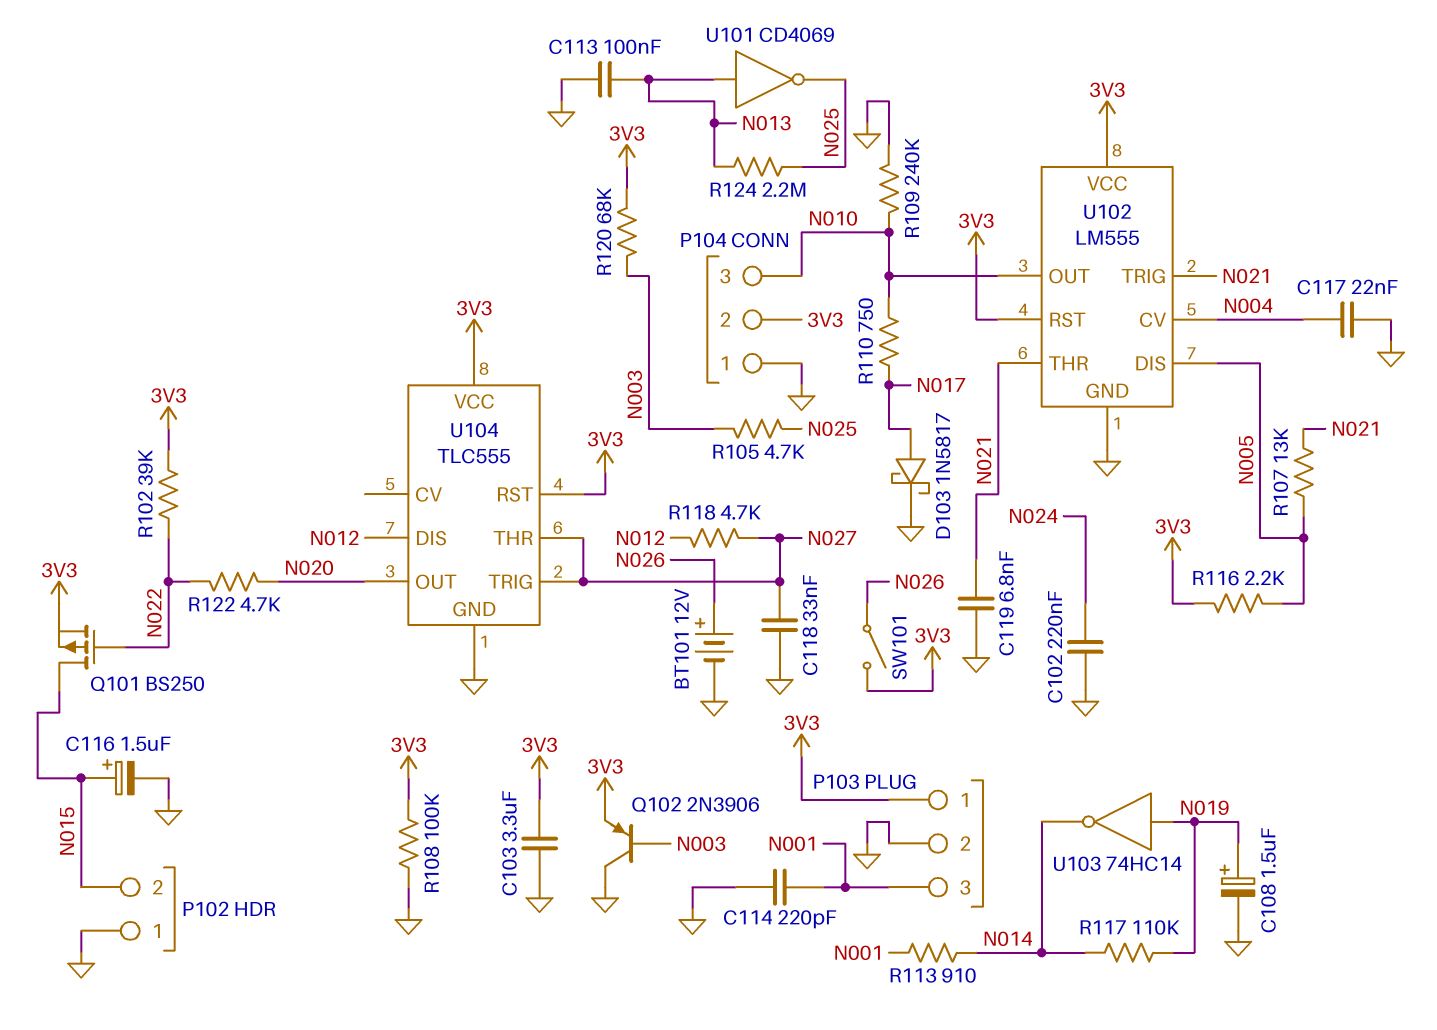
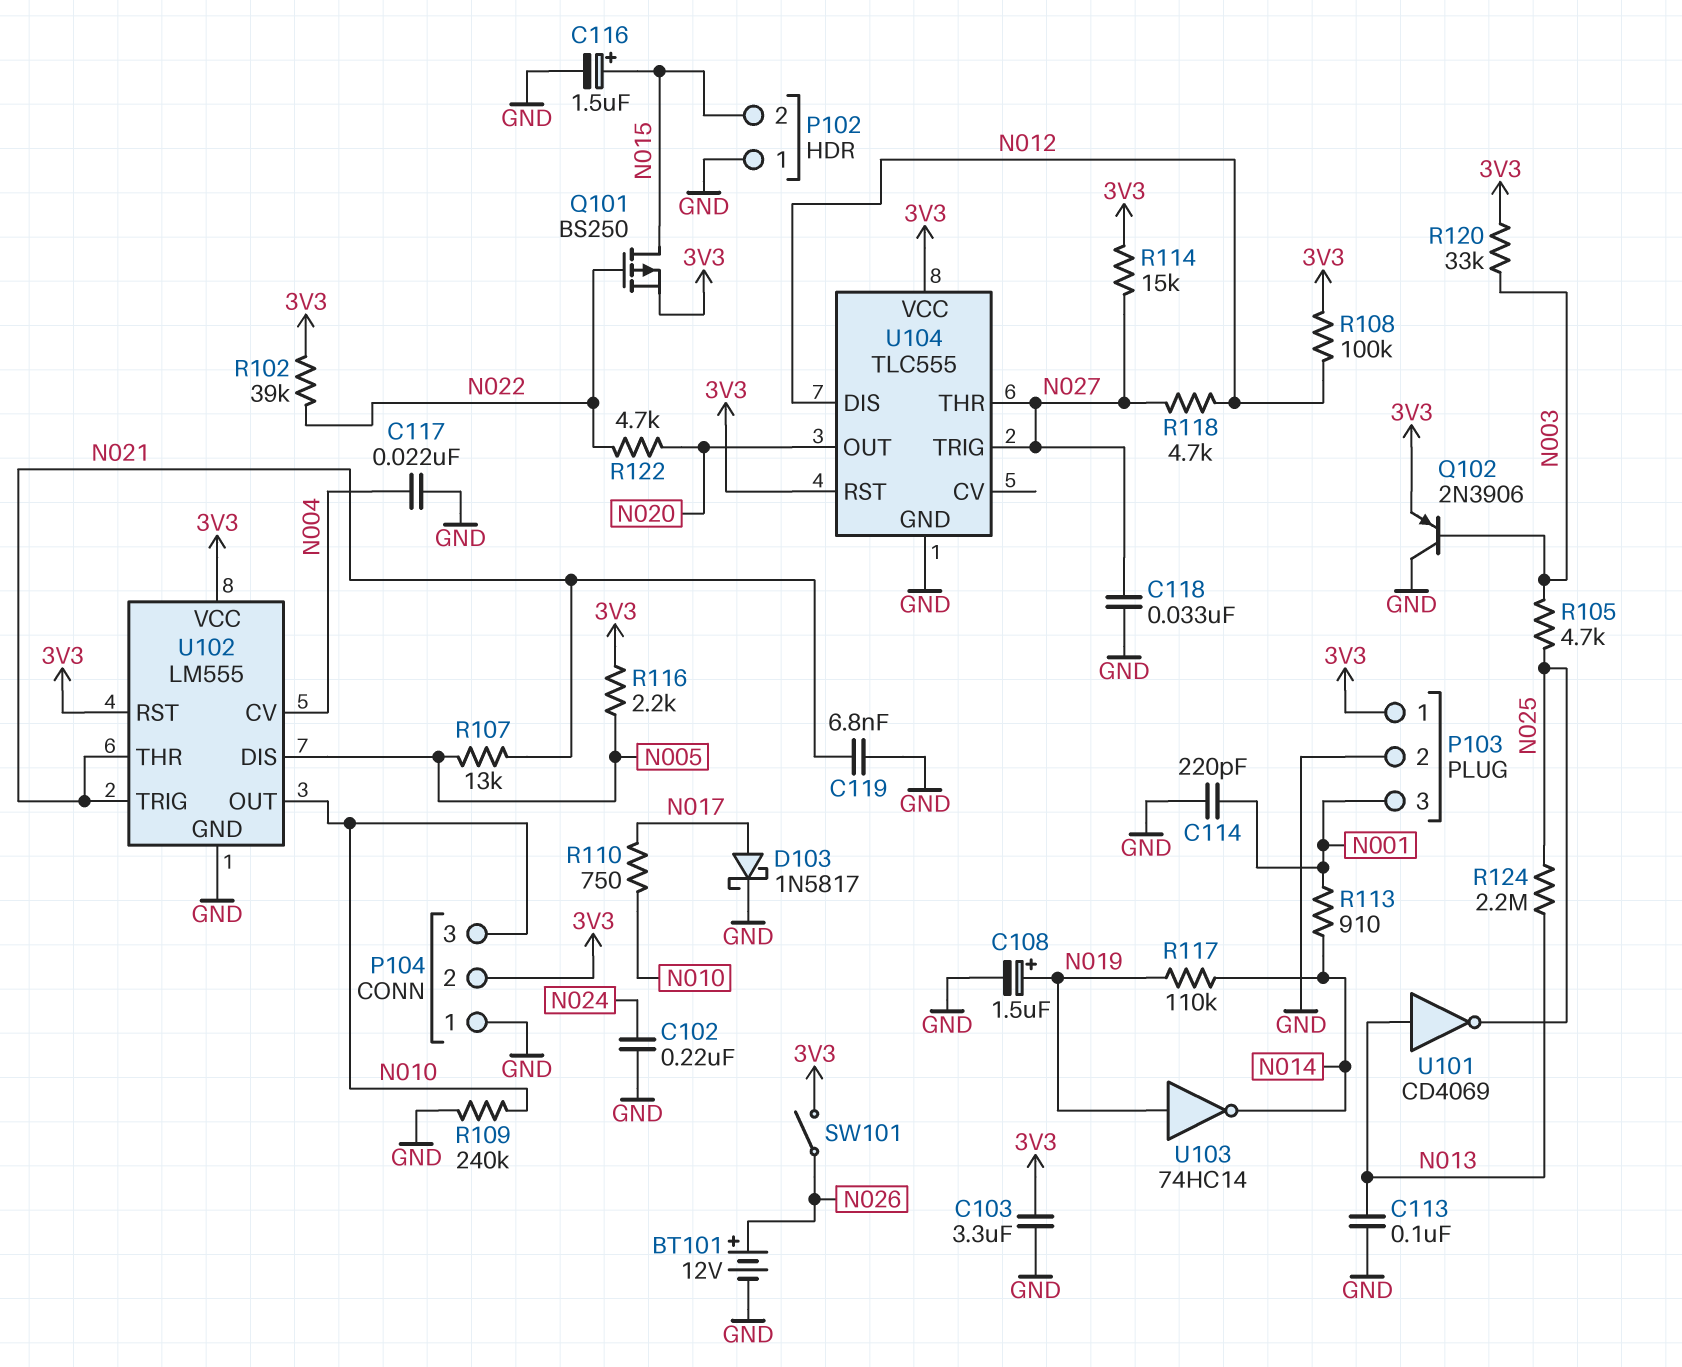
R108: 100k (3V3, GND) -> 100k (3V3, N012)
R114: none -> 15k (3V3, N027)
R120: 68k (3V3, N003) -> 33k (3V3, N003)

